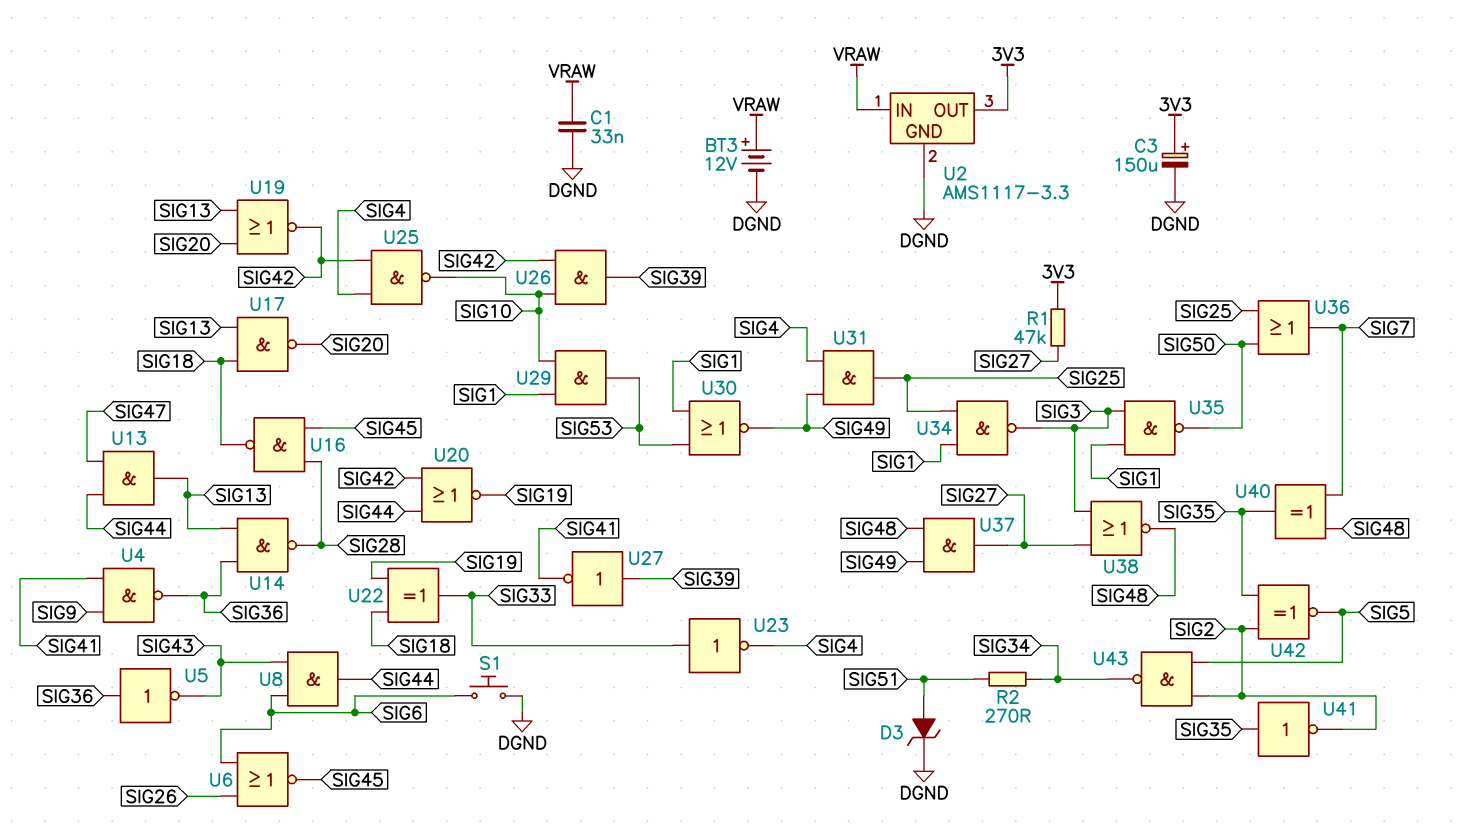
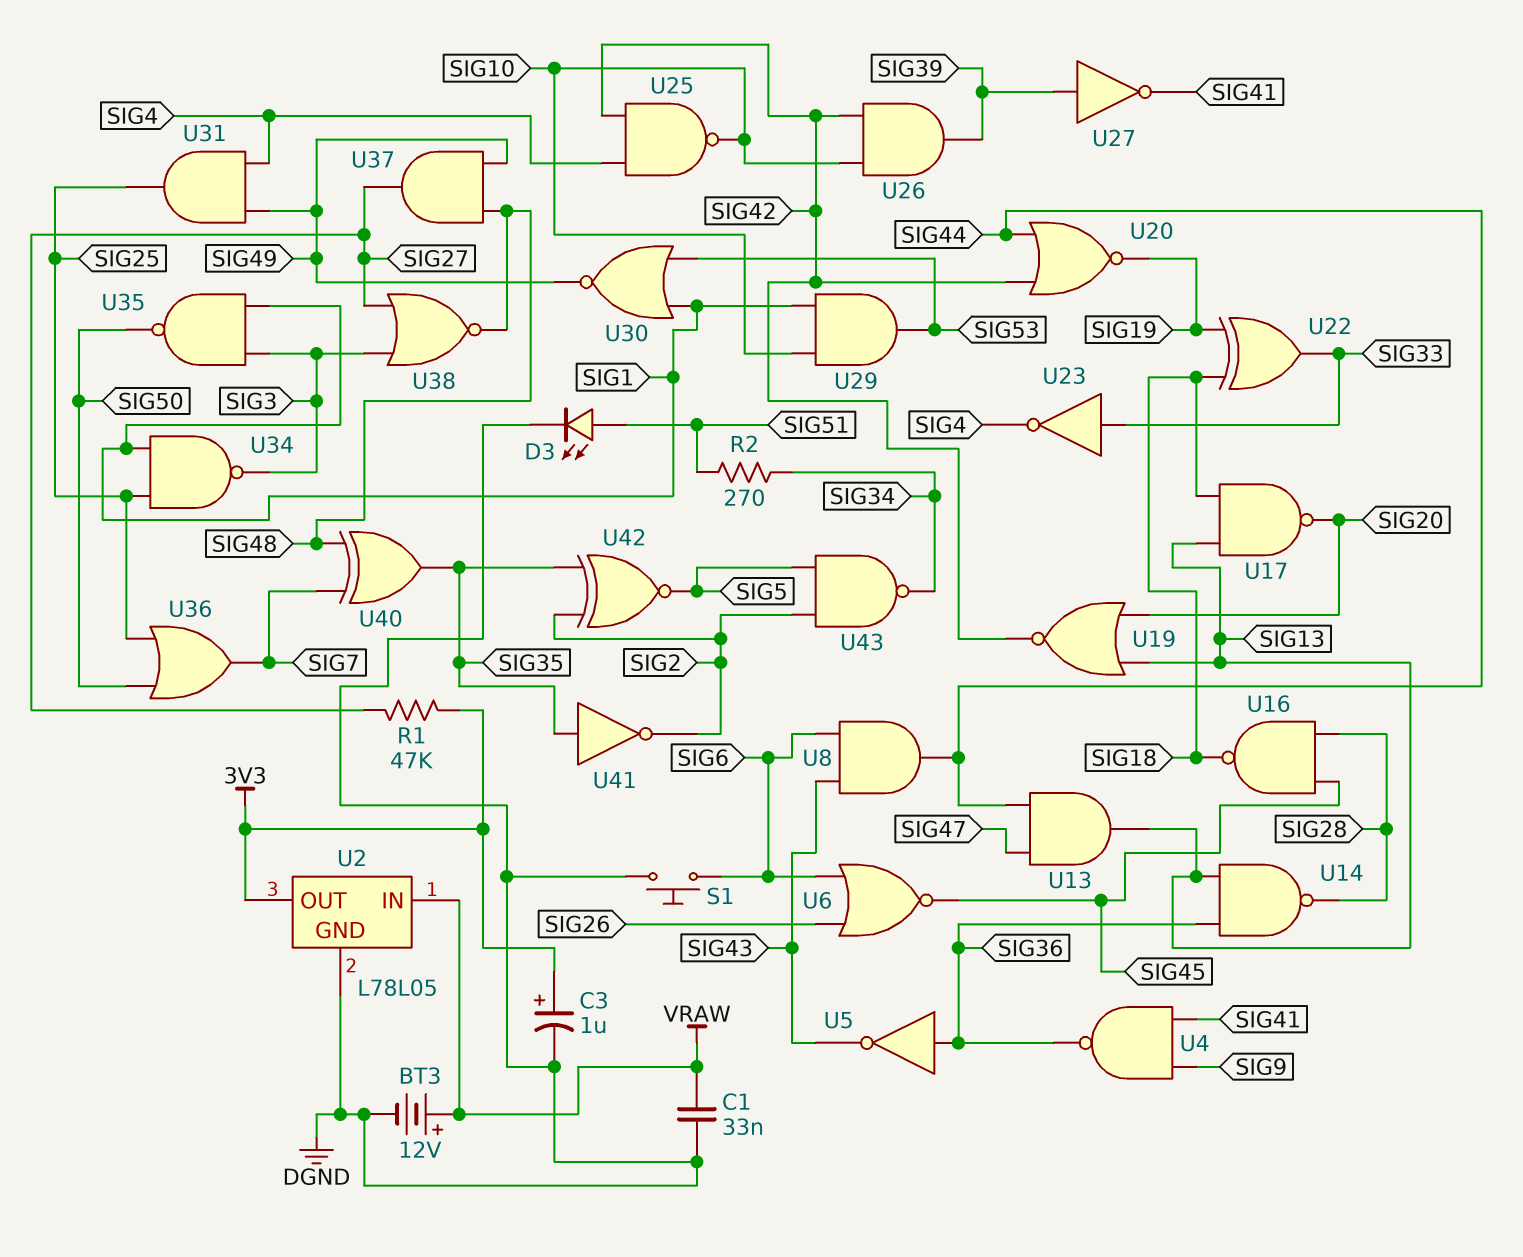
C3: 150uF (plus 3V3, minus DGND) -> 1uF (plus 3V3, minus DGND)
D3: zener (A SIG51, K DGND) -> LED (A SIG51, K DGND)
U2: AMS1117-3.3 -> L78L05

